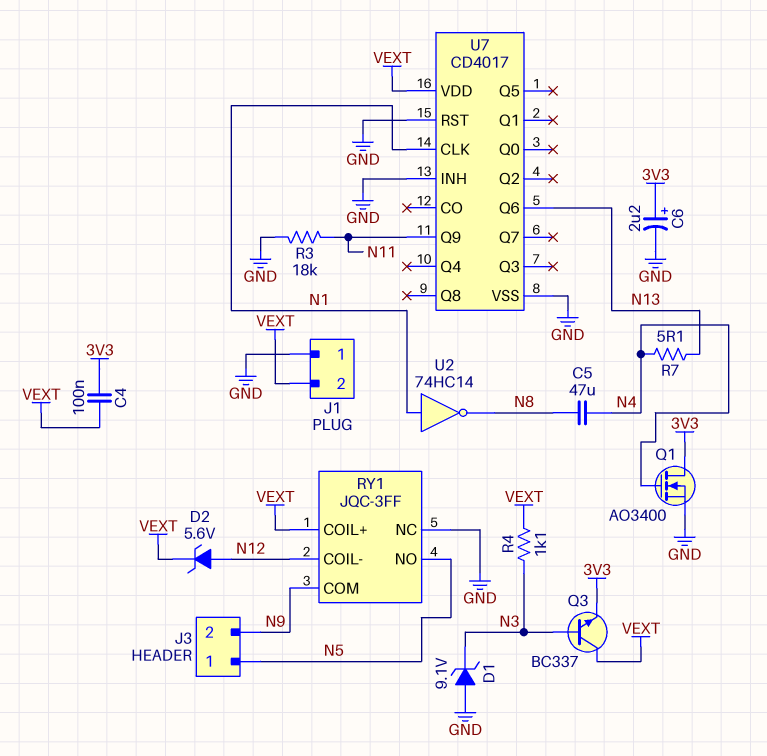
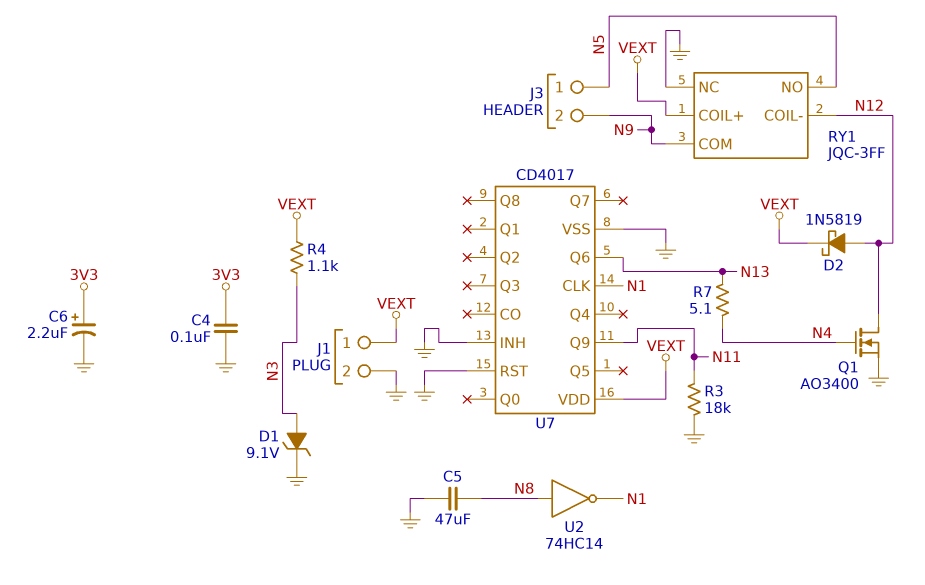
C4: 100nF (3V3, VEXT) -> 100nF (3V3, GND)
C5: 47uF (N4, N8) -> 47uF (GND, N8)
D1: zener 9.1V (A GND, K N3) -> zener 9.1V (A N3, K GND)
D2: zener 5.6V (A N12, K VEXT) -> schottky 1N5819 (A N12, K VEXT)
J1 pin 1: GND -> VEXT
J1 pin 2: VEXT -> GND
Q1: NMOS AO3400 (G N4, D 3V3, S GND) -> NMOS AO3400 (G N4, D N12, S GND)
Q3: NPN BC337 (B N3, C VEXT, E 3V3) -> none
U2: NOT 74HC14 (in N1, out N8) -> NOT 74HC14 (in N8, out N1)

